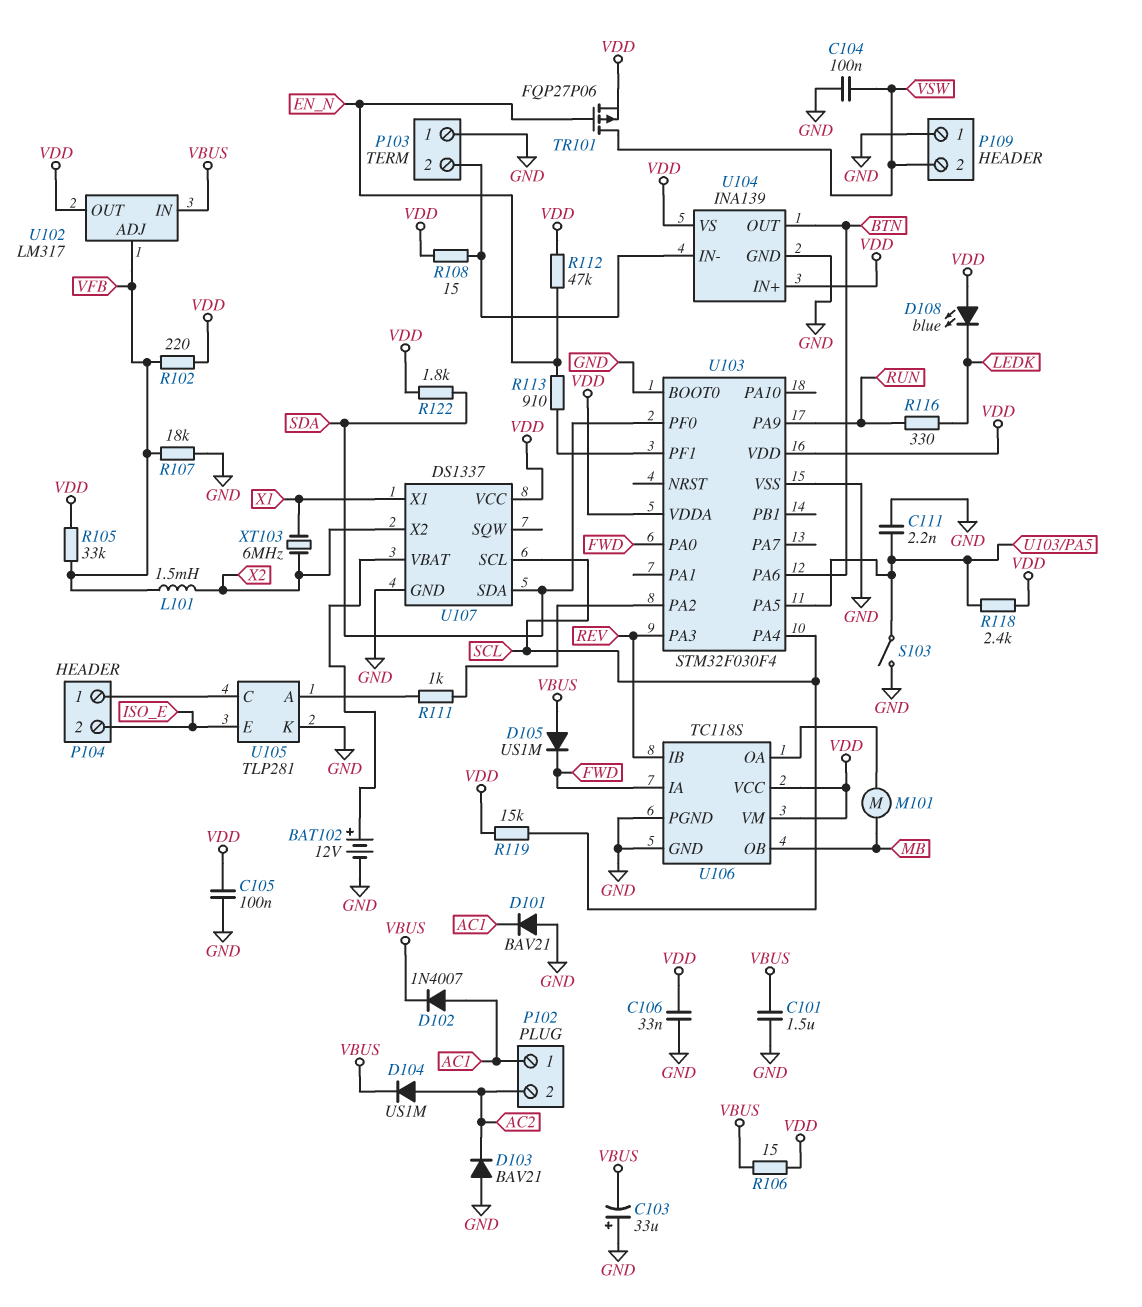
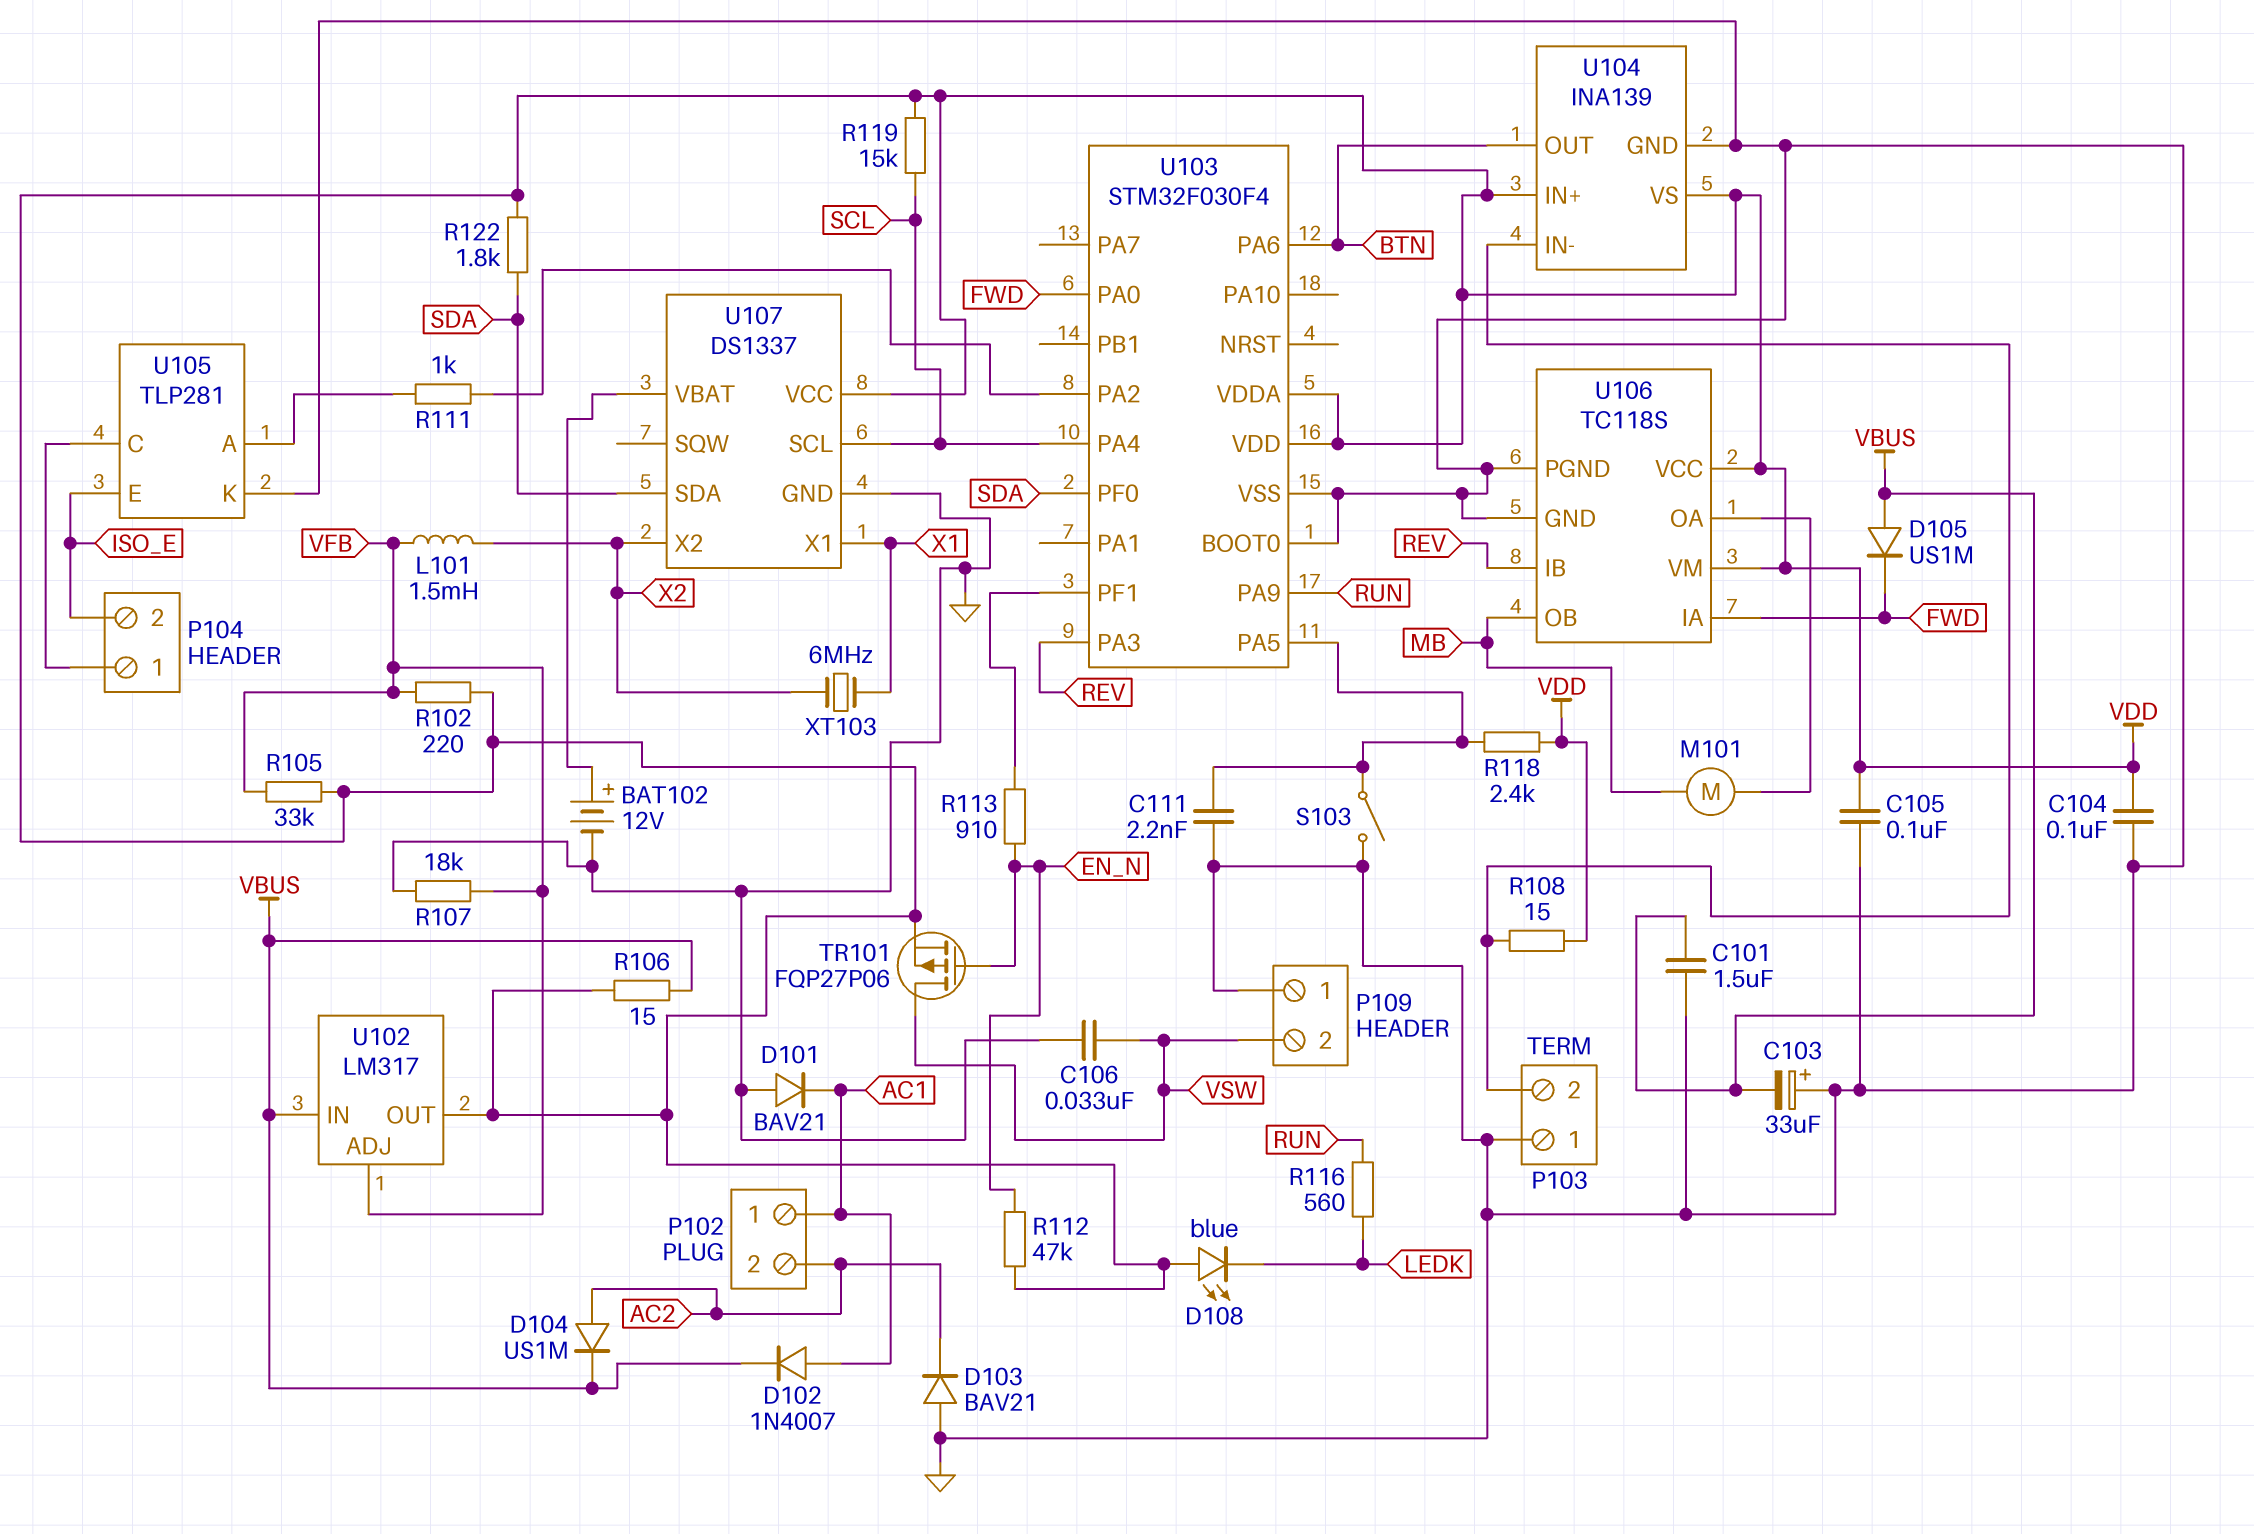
C104: 100nF (GND, VSW) -> 100nF (GND, VDD)
C106: 33nF (GND, VDD) -> 33nF (GND, VSW)
R116: 330 (LEDK, RUN) -> 560 (LEDK, RUN)

